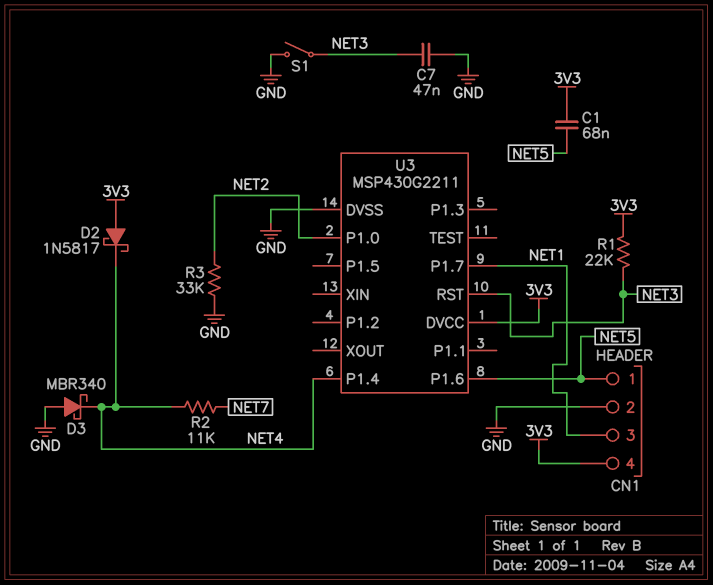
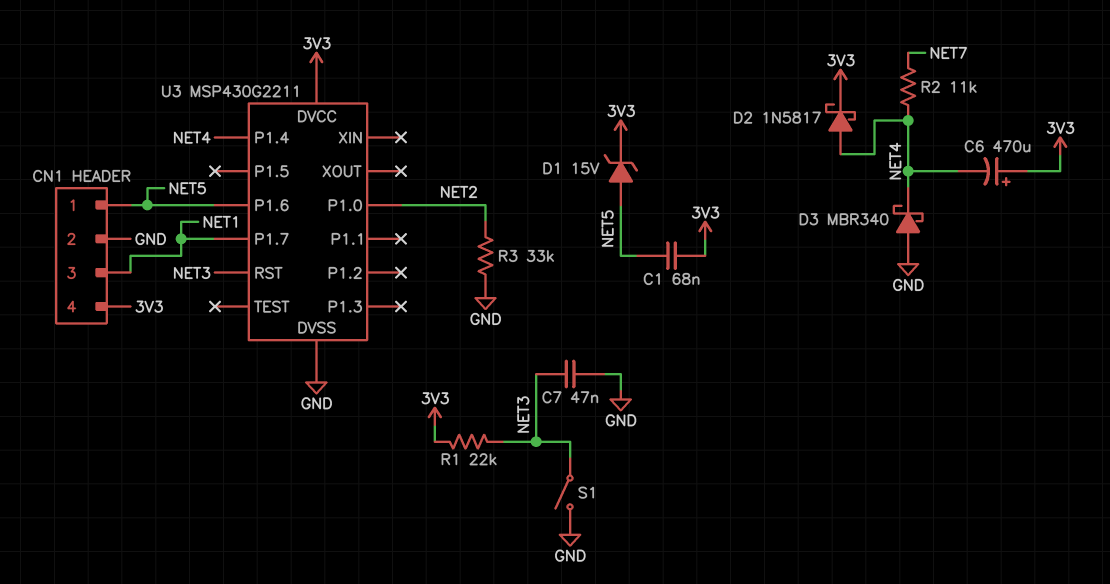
C6: none -> 470uF (plus 3V3, minus NET4)
D1: none -> zener 15V (A NET5, K 3V3)
D2: schottky 1N5817 (A 3V3, K NET4) -> schottky 1N5817 (A NET4, K 3V3)

